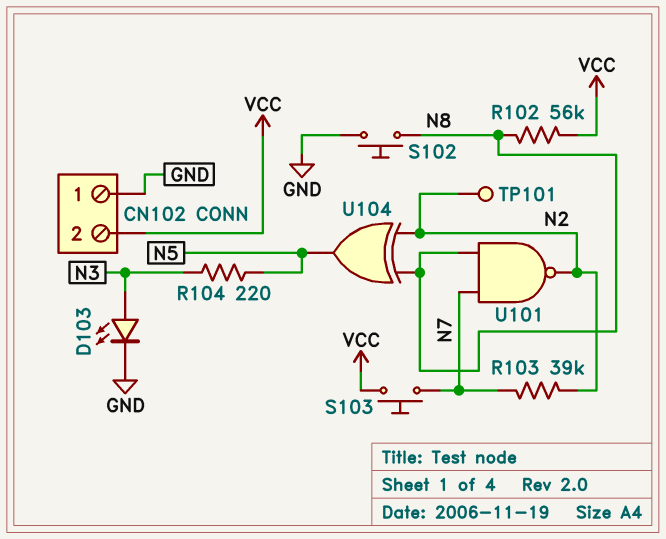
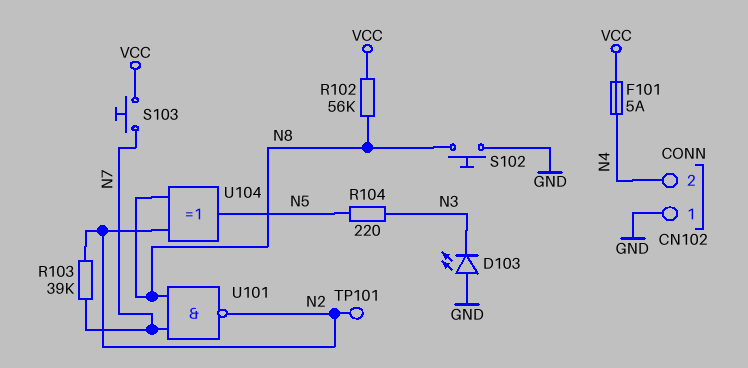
CN102 pin 2: VCC -> N4
D103: LED (A N3, K GND) -> LED (A GND, K N3)
F101: none -> 5A (N4, VCC)

